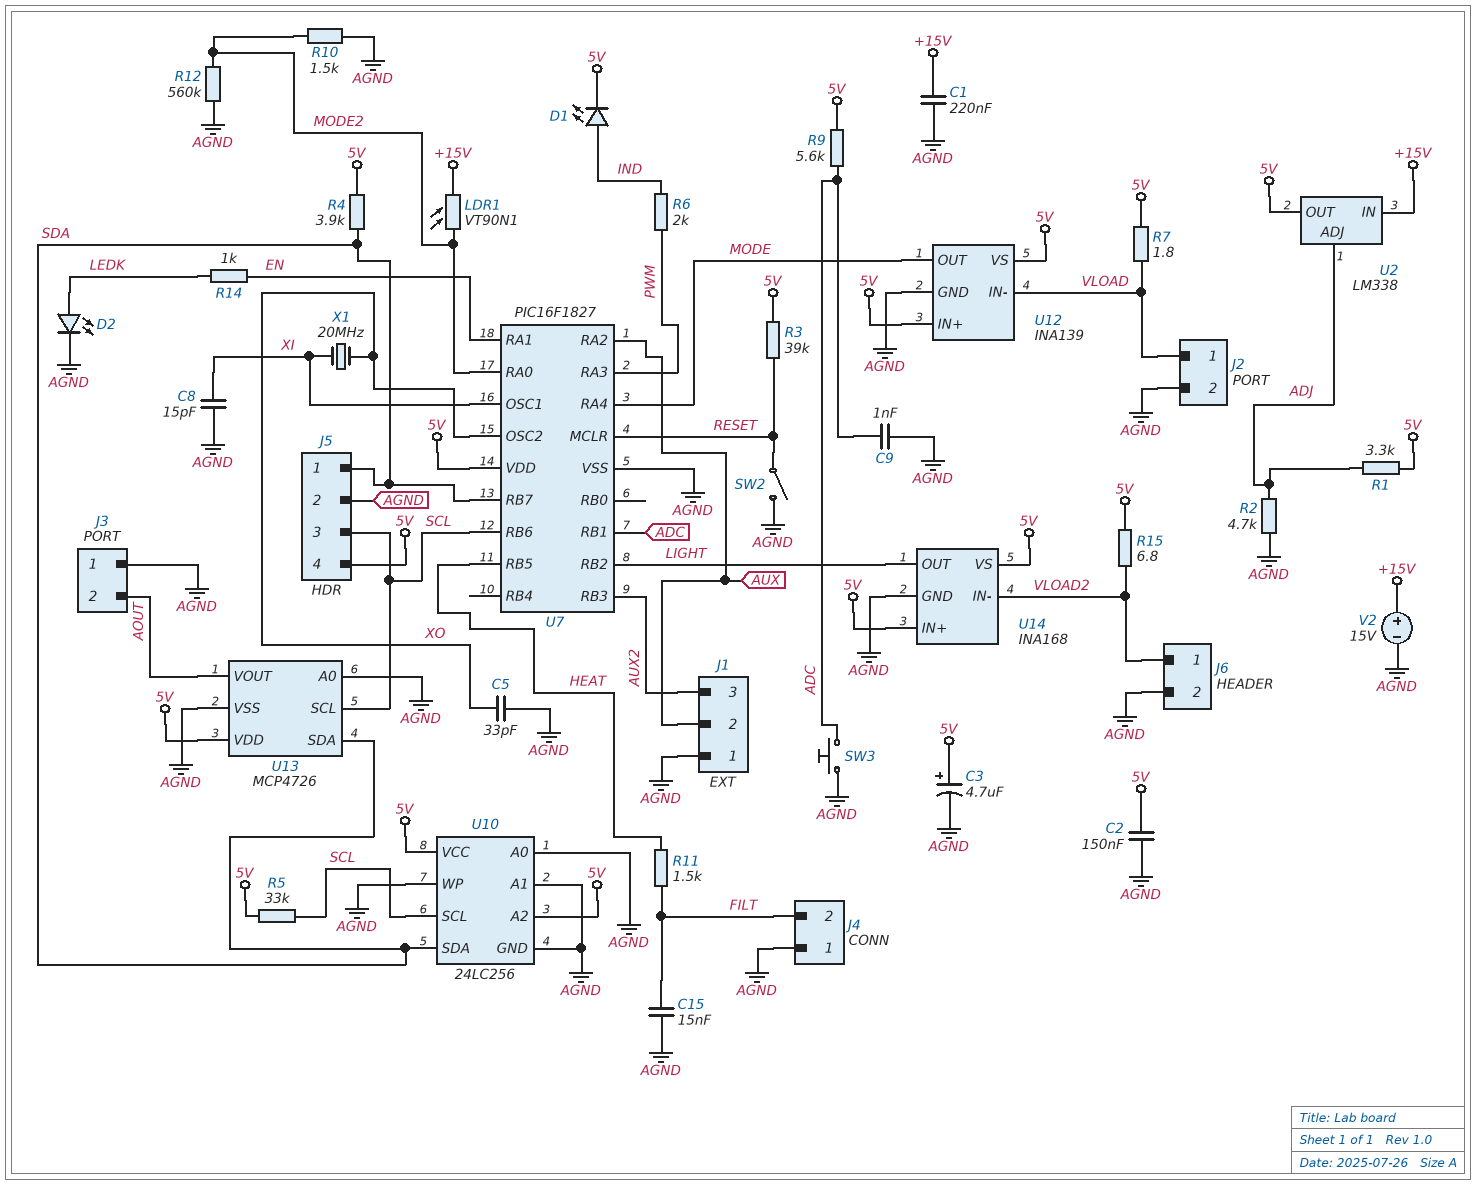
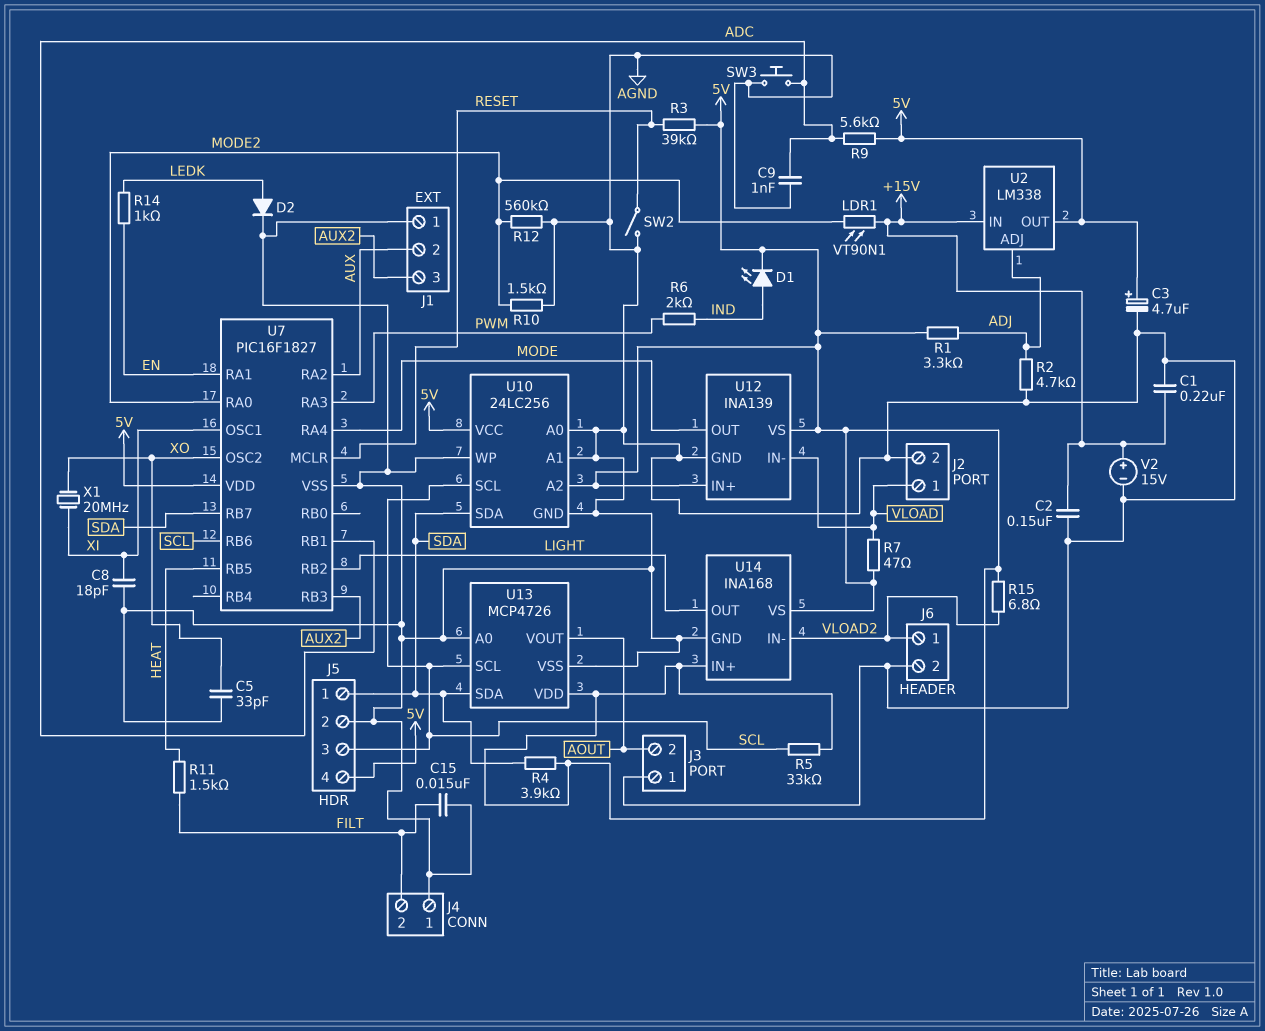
C2: 150nF (5V, AGND) -> 150nF (+15V, AGND)
C8: 15pF (AGND, XI) -> 18pF (AGND, XI)
D2: LED (A LEDK, K AGND) -> diode (A LEDK, K AGND)
R7: 1.8 (5V, VLOAD) -> 47 (5V, VLOAD)

